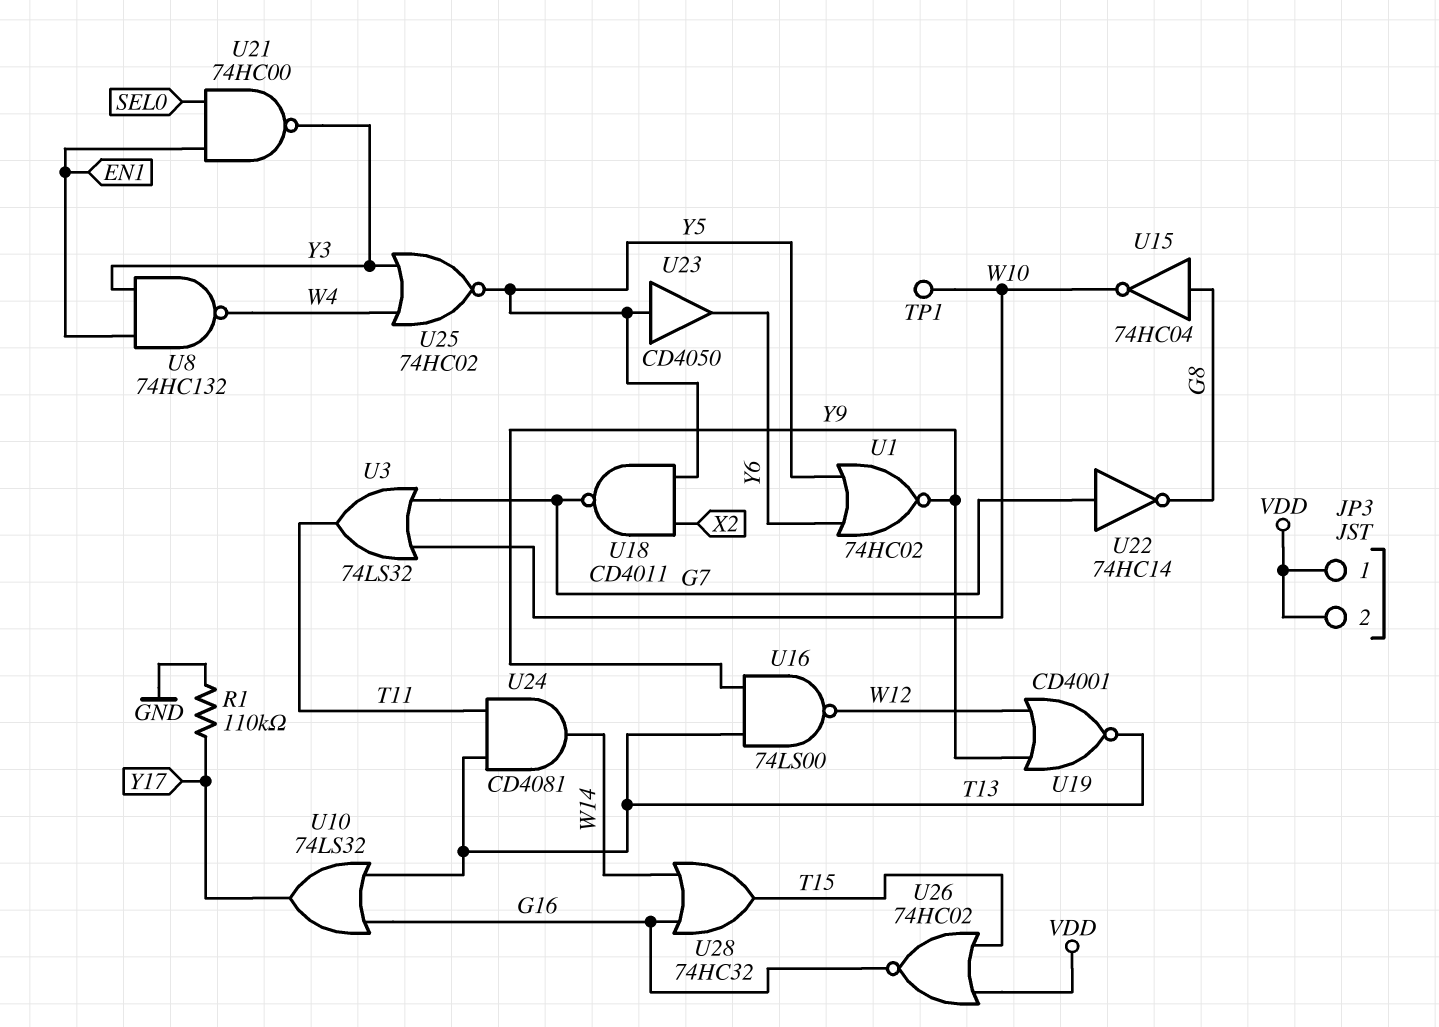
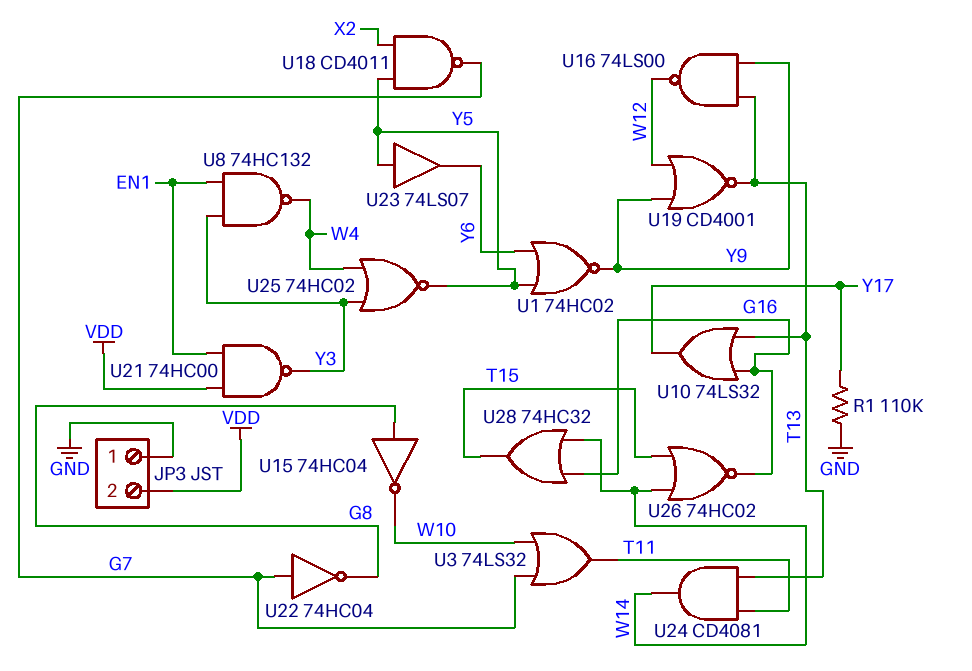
JP3 pin 1: VDD -> GND
TP1: test point (W10) -> none
U21: NAND 74HC00 (in EN1, in SEL0, out Y3) -> NAND 74HC00 (in EN1, in VDD, out Y3)
U22: NOT 74HC14 (in G7, out G8) -> NOT 74HC04 (in G7, out G8)
U23: buffer CD4050 (in Y5, out Y6) -> buffer 74LS07 (in Y5, out Y6)
U26: NOR 74HC02 (in T15, in VDD, out G16) -> NOR 74HC02 (in T15, in W14, out G16)

